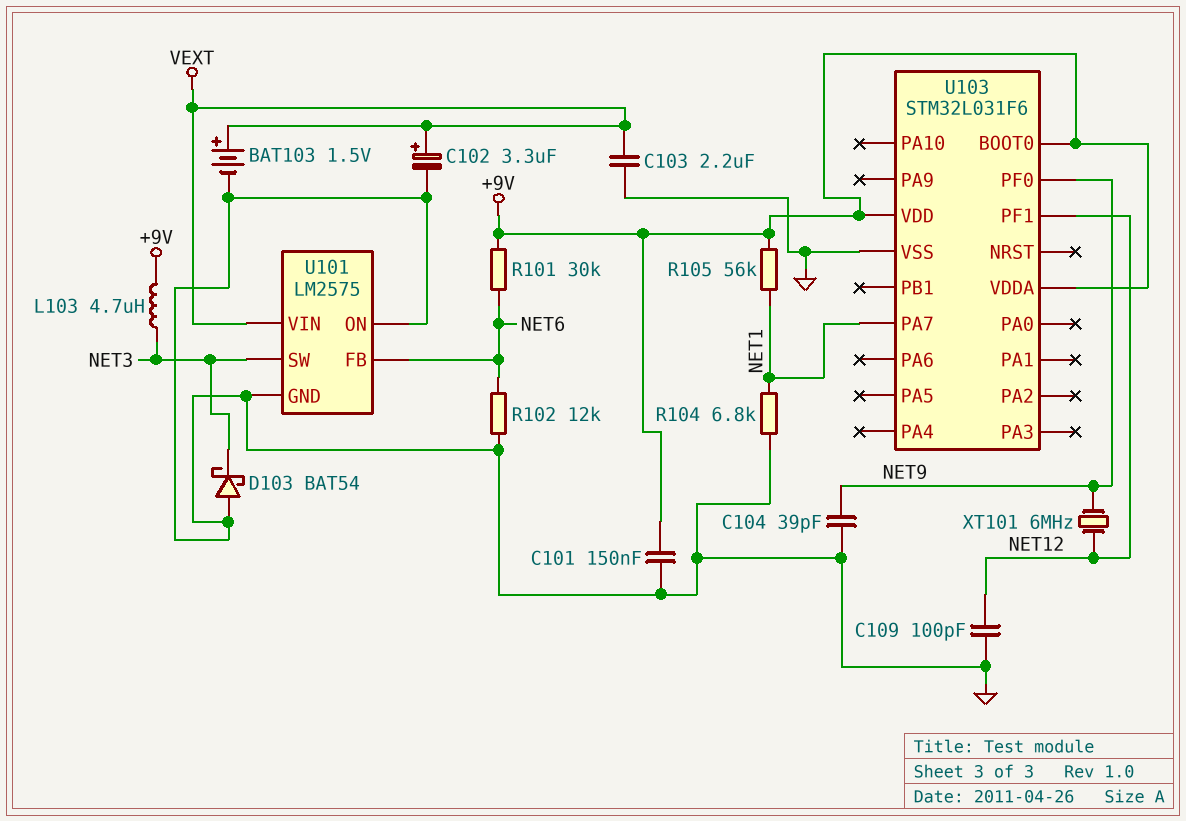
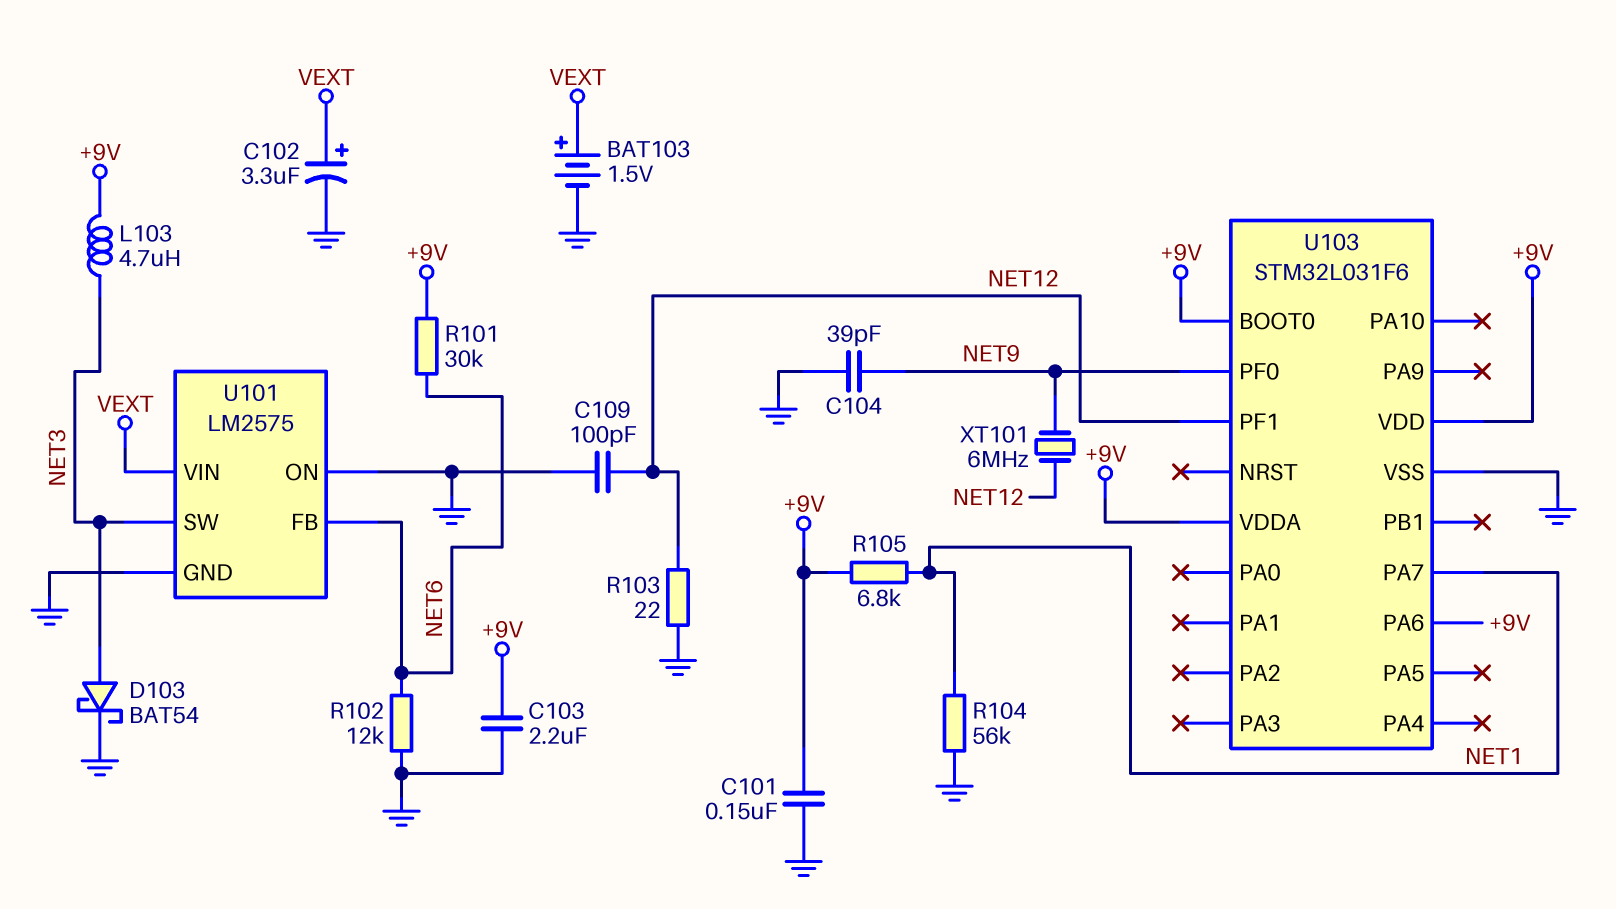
C103: 2.2uF (GND, VEXT) -> 2.2uF (+9V, GND)
D103: schottky BAT54 (A GND, K NET3) -> schottky BAT54 (A NET3, K GND)
R103: none -> 22 (GND, NET12)
R104: 6.8k (GND, NET1) -> 56k (GND, NET1)
R105: 56k (+9V, NET1) -> 6.8k (+9V, NET1)
U103 pin PA6: none -> +9V

